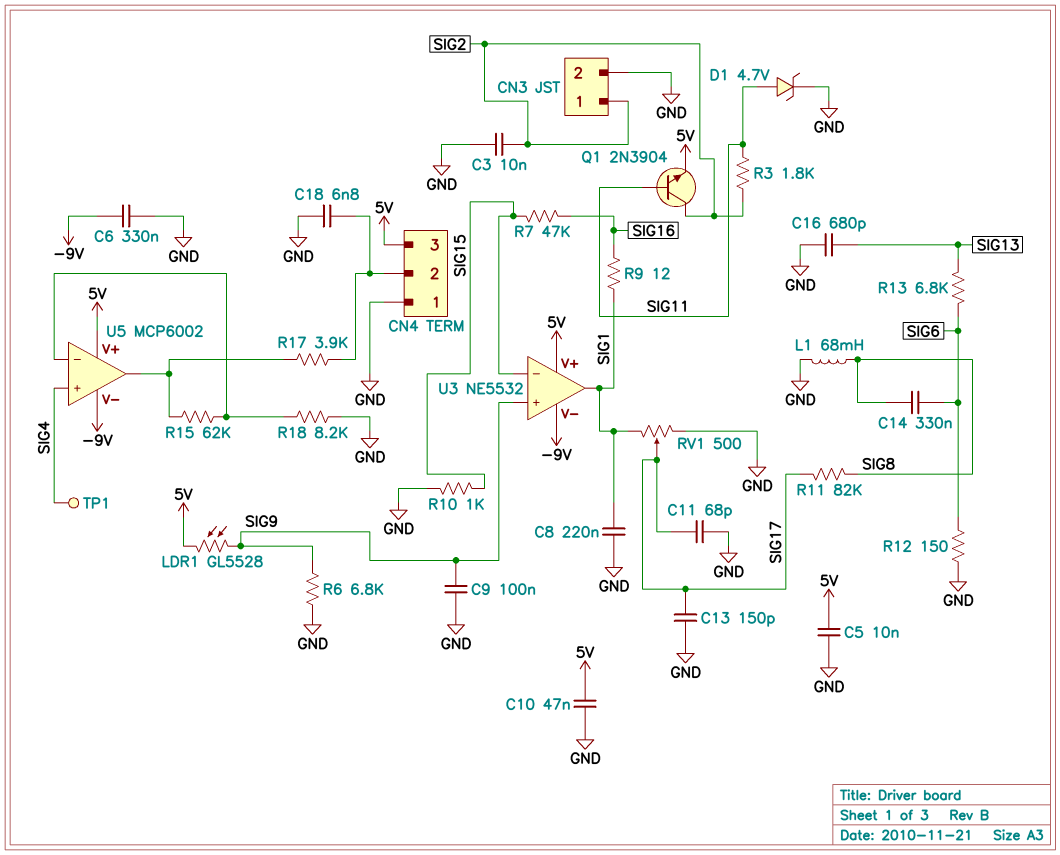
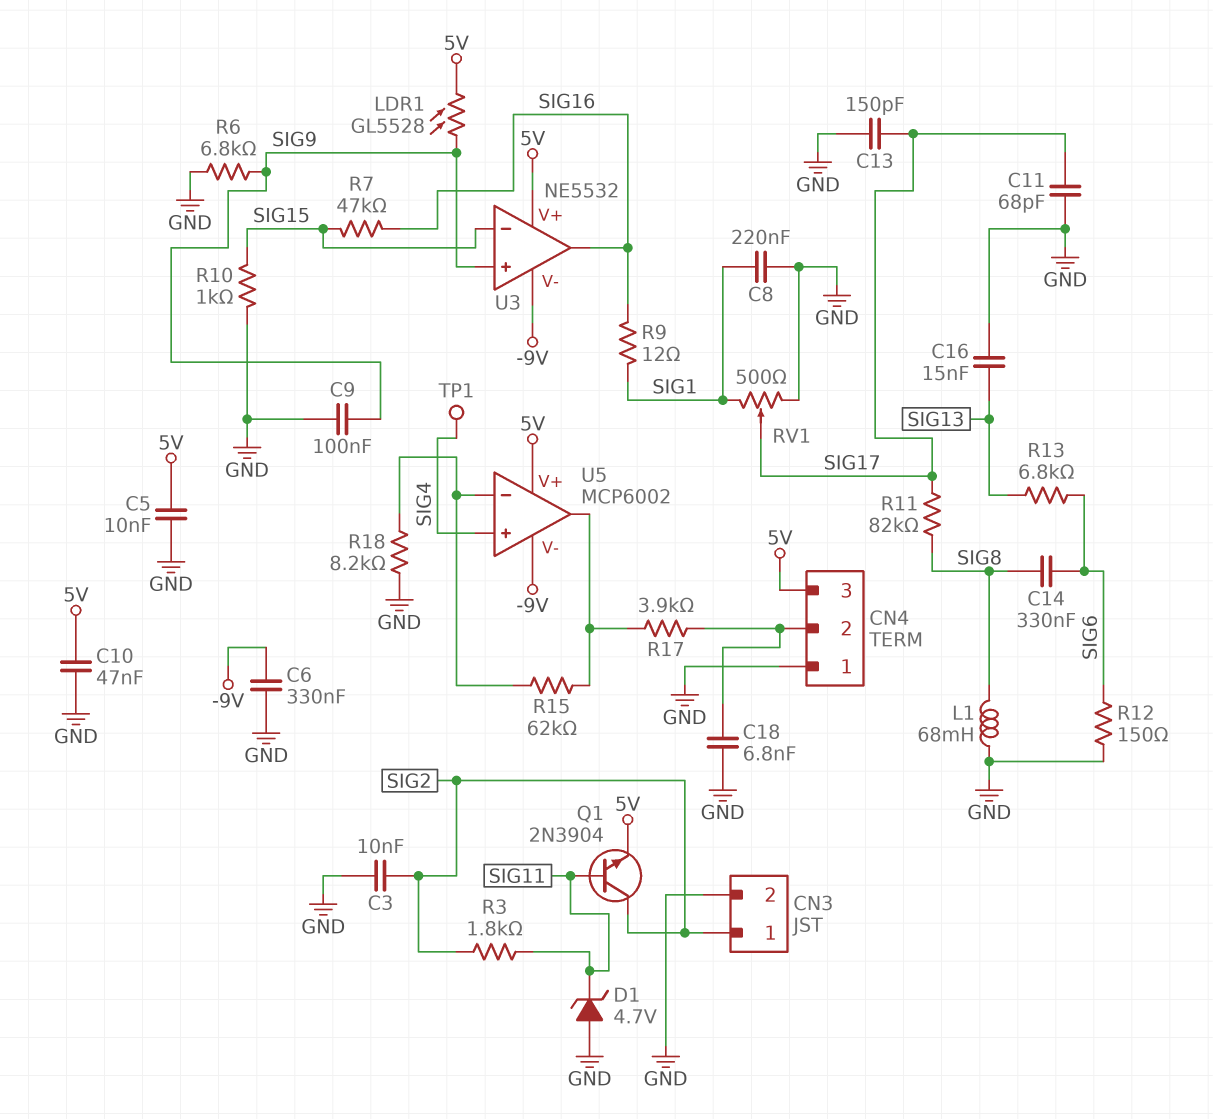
C16: 680pF (GND, SIG13) -> 15nF (GND, SIG13)
D1: zener 4.7V (A SIG11, K GND) -> zener 4.7V (A GND, K SIG11)
U3 pin out: SIG1 -> SIG16

